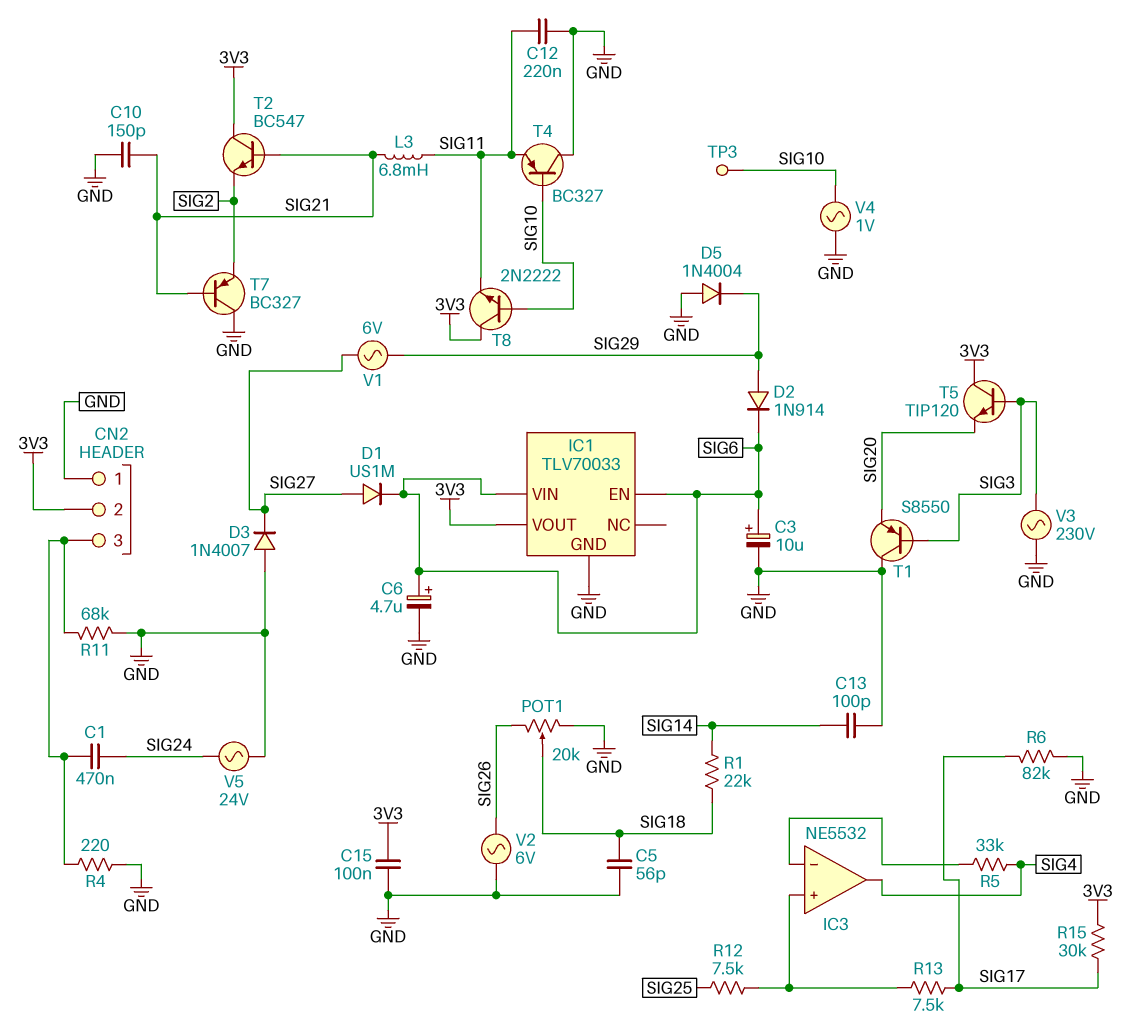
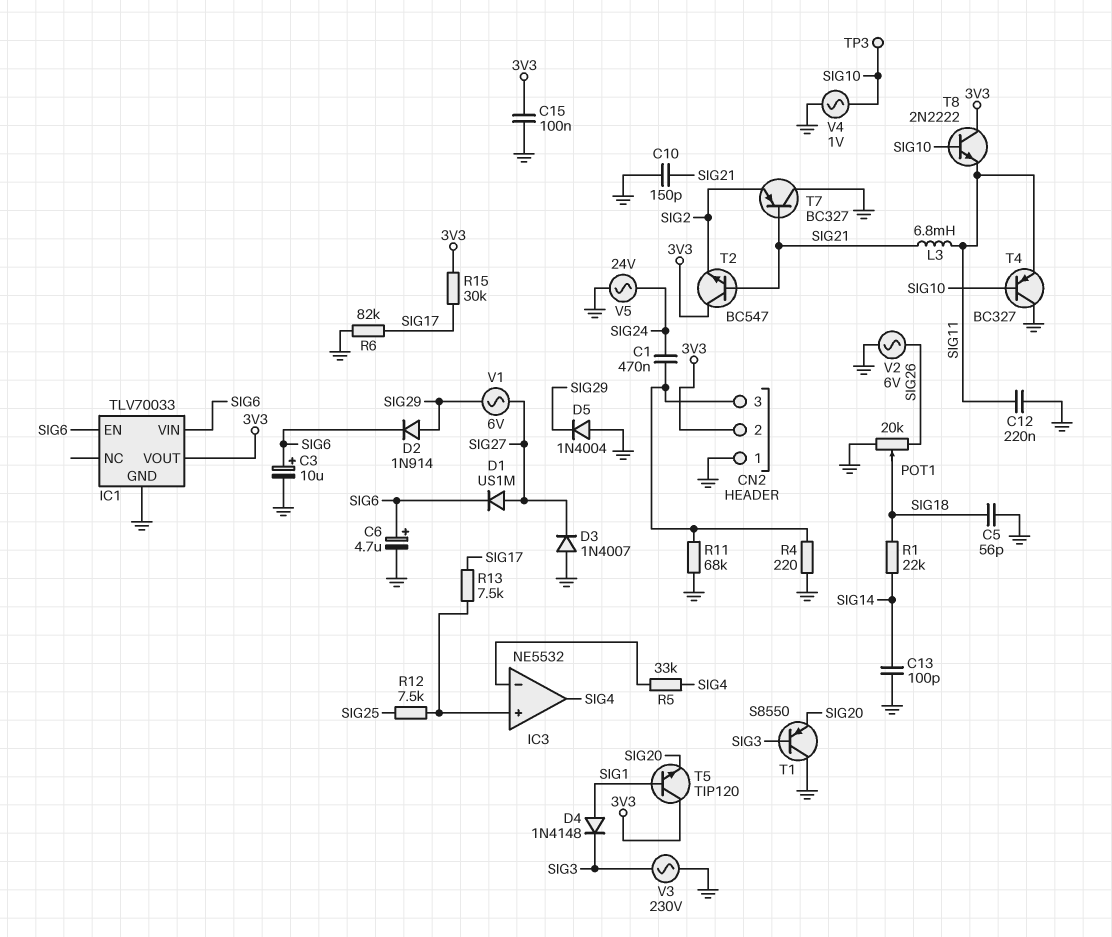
D4: none -> diode 1N4148 (A SIG1, K SIG3)
T5: NPN TIP120 (B SIG3, C 3V3, E SIG20) -> NPN TIP120 (B SIG1, C 3V3, E SIG20)

